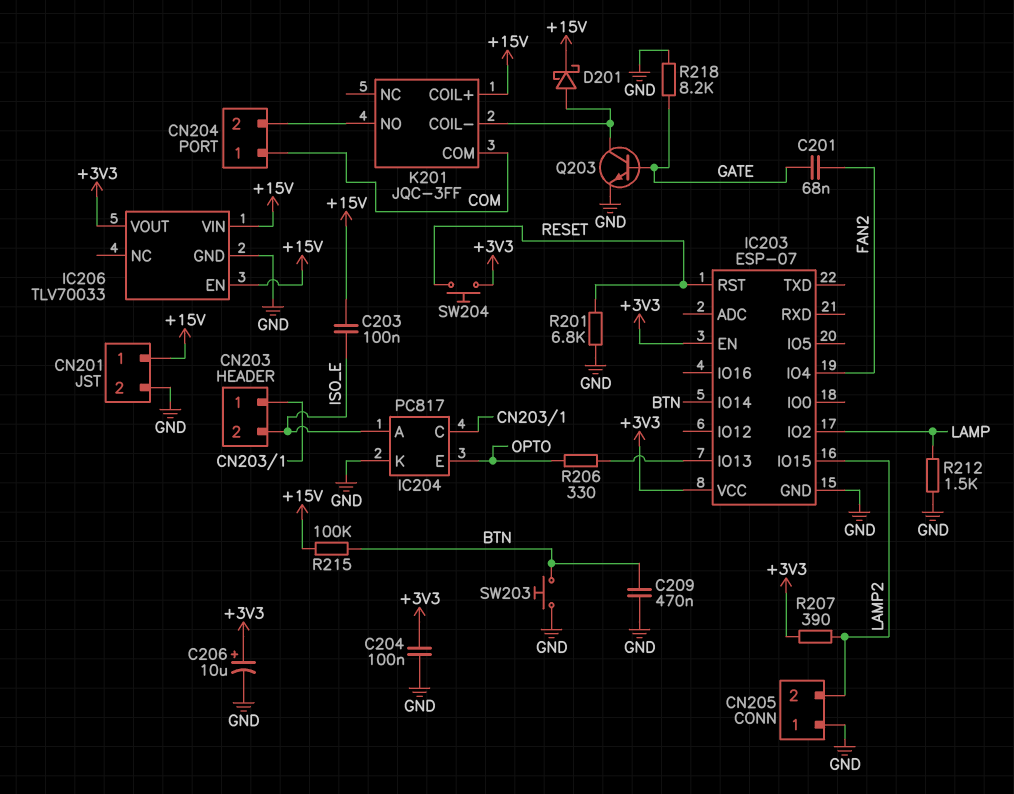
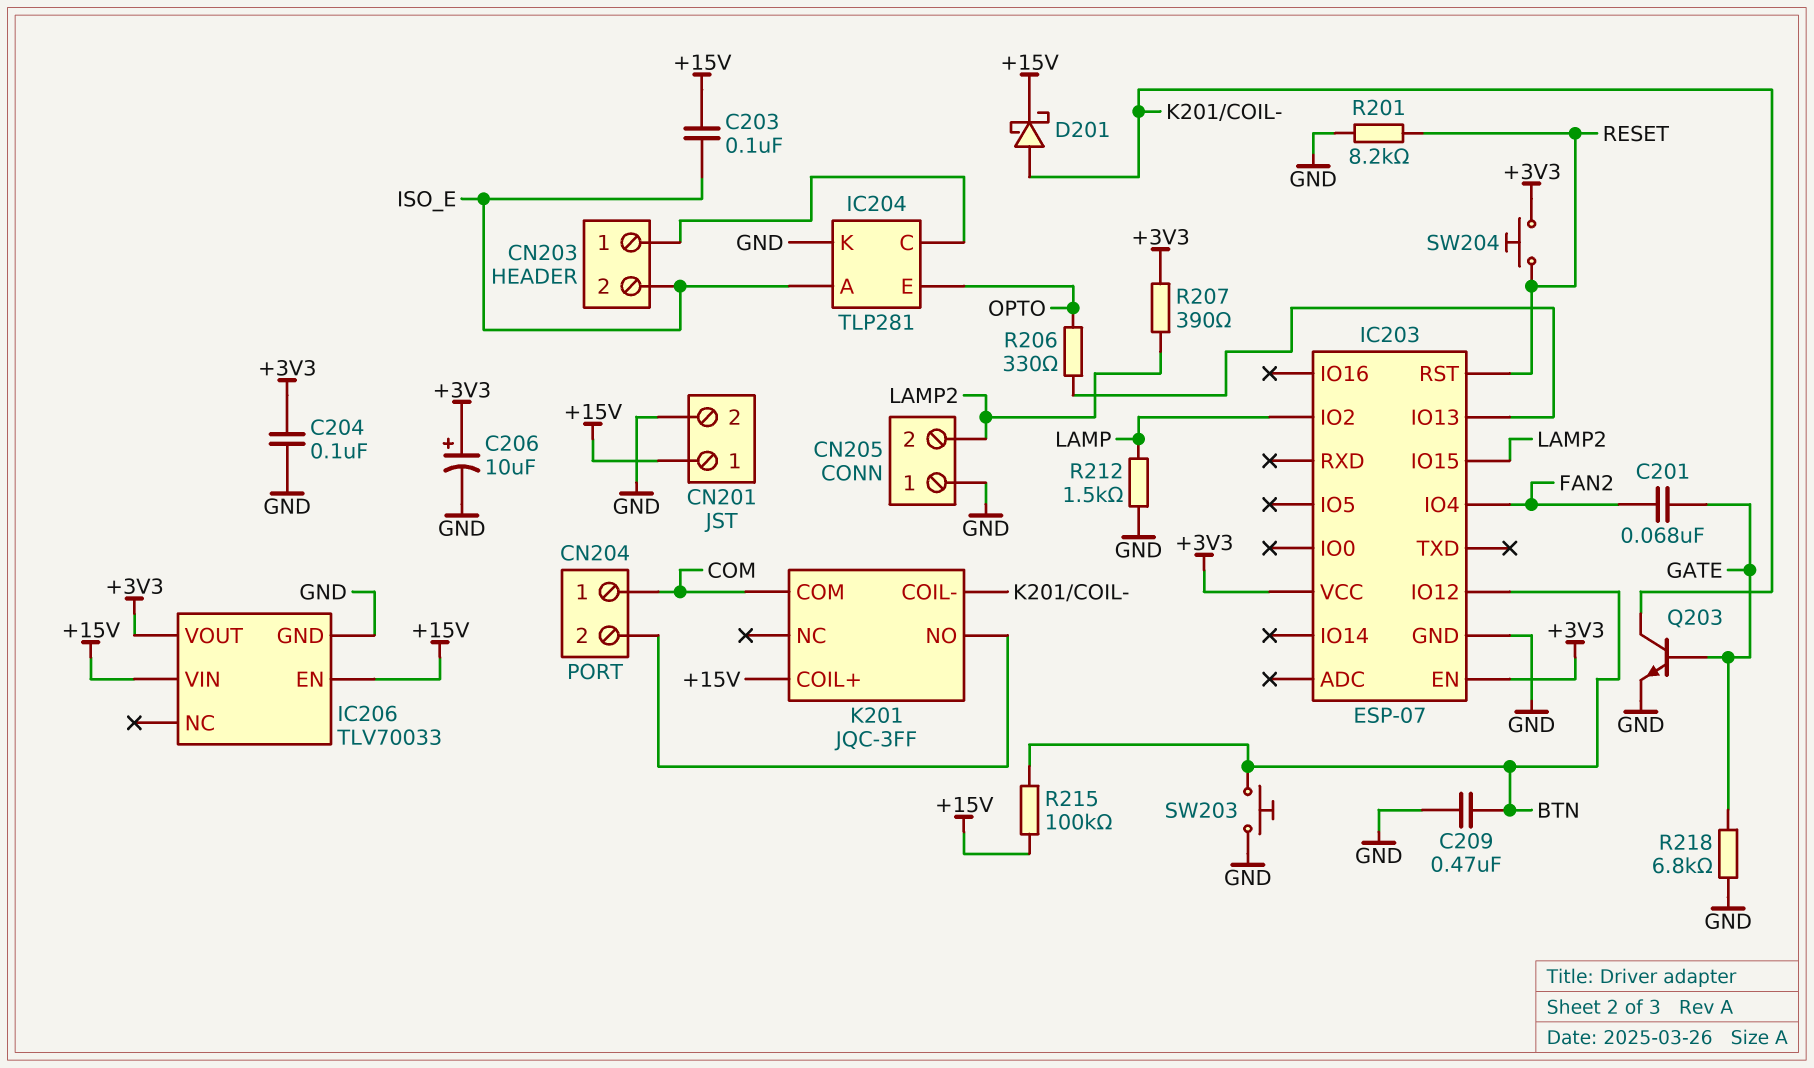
IC203 pin IO12: none -> BTN
IC203 pin IO14: BTN -> none
IC204: PC817 -> TLP281
R201: 6.8k (GND, RESET) -> 8.2k (GND, RESET)
R218: 8.2k (GATE, GND) -> 6.8k (GATE, GND)

